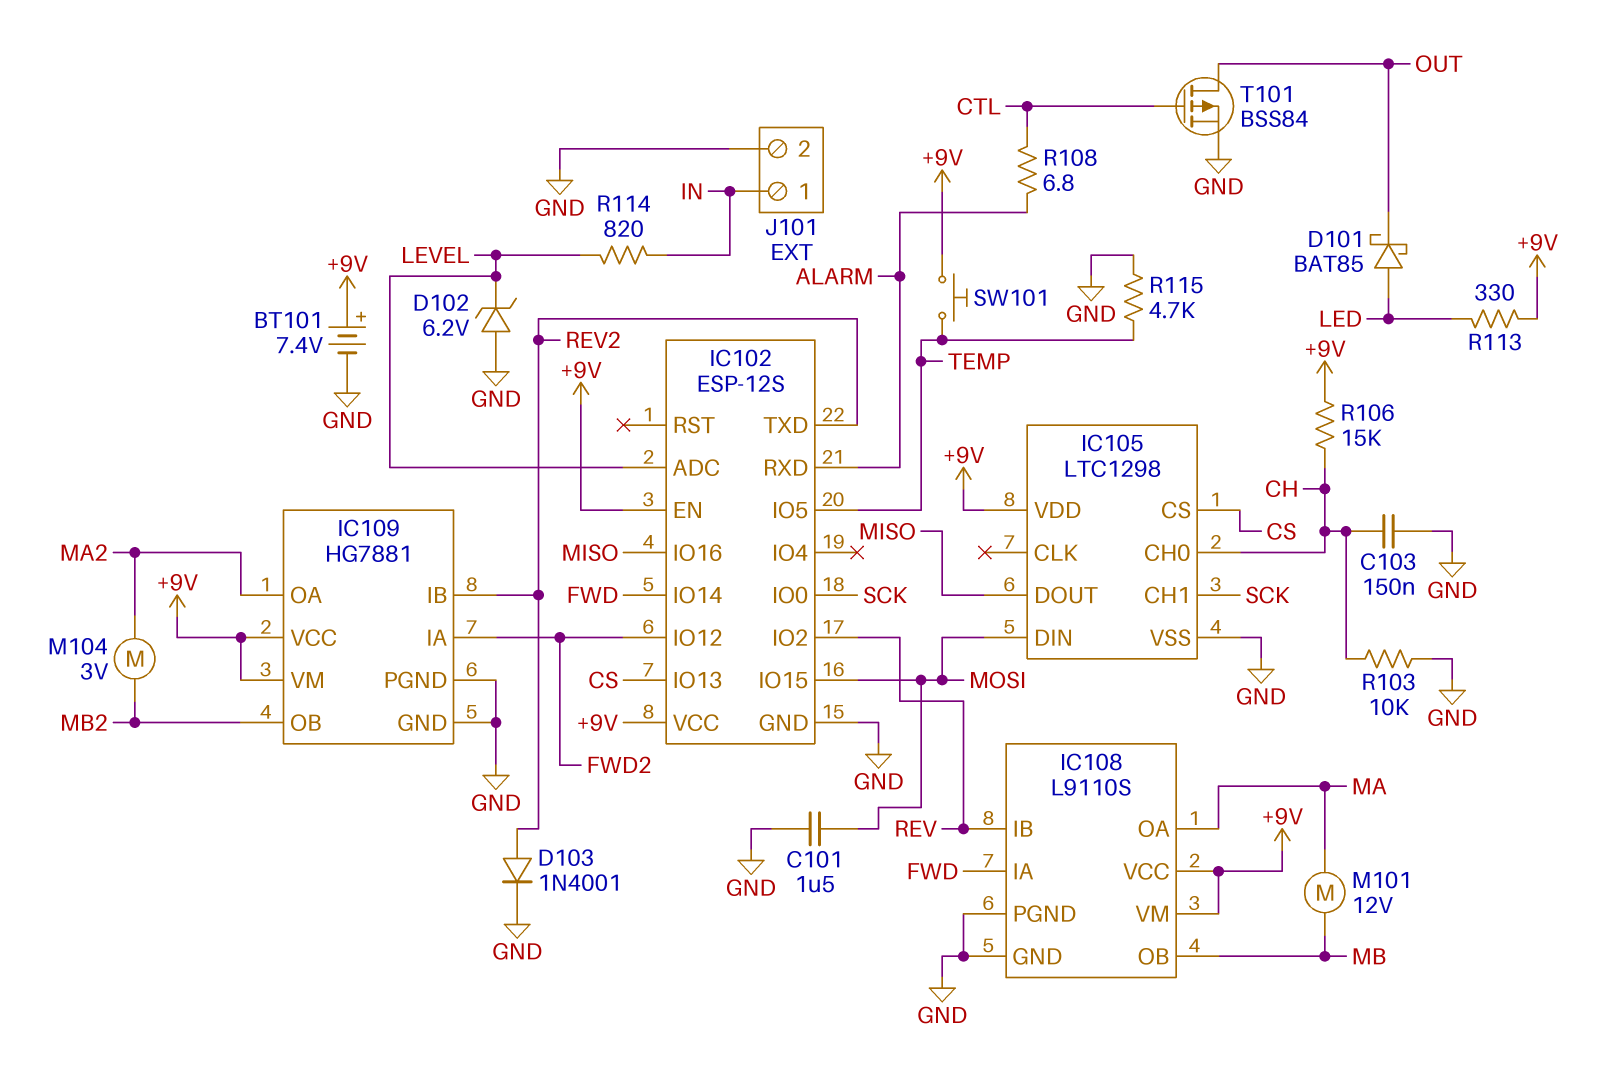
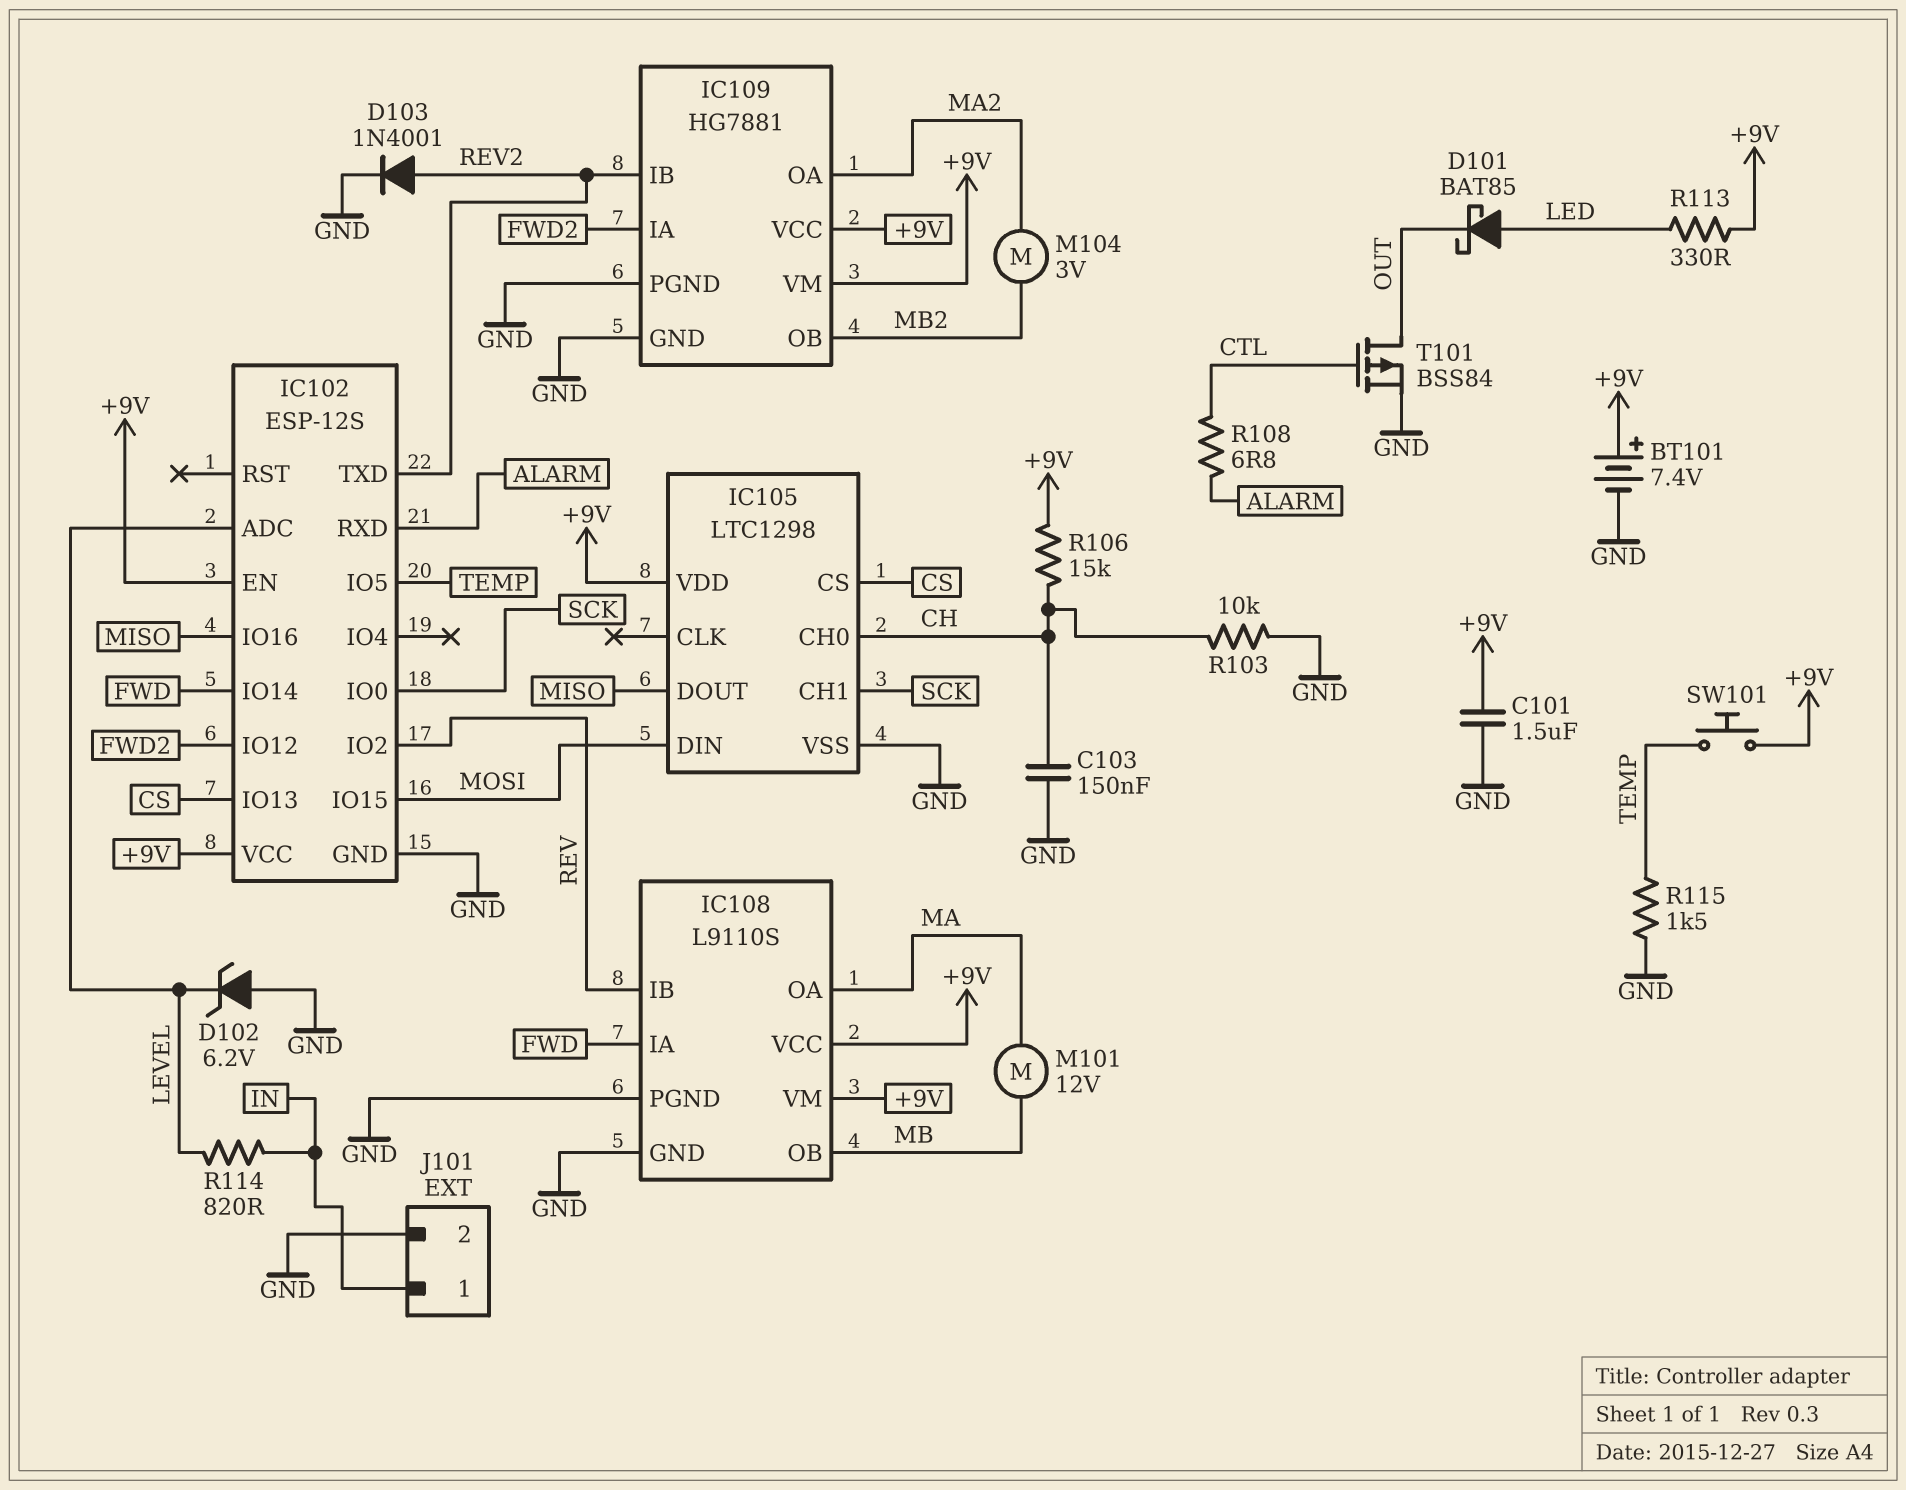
C101: 1.5uF (GND, MOSI) -> 1.5uF (+9V, GND)
R115: 4.7k (GND, TEMP) -> 1.5k (GND, TEMP)

